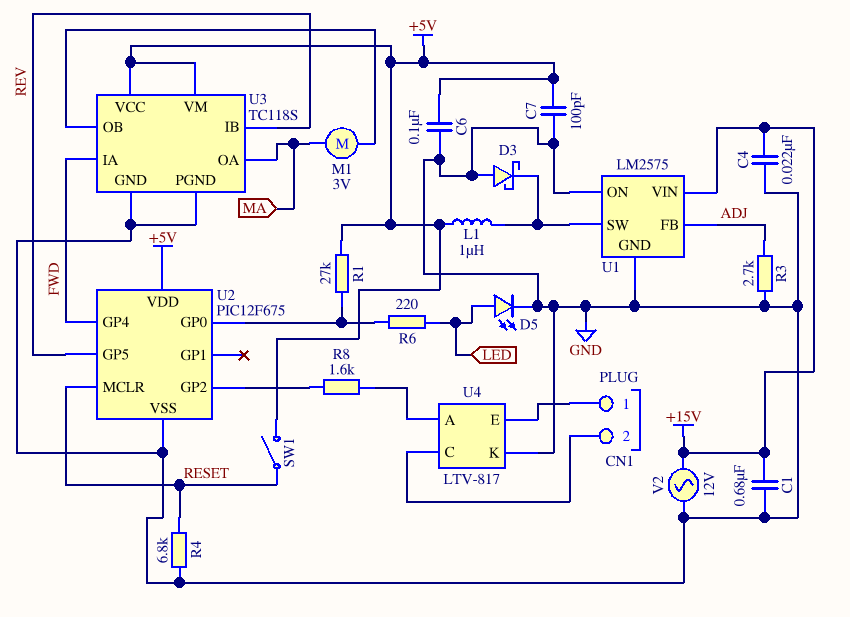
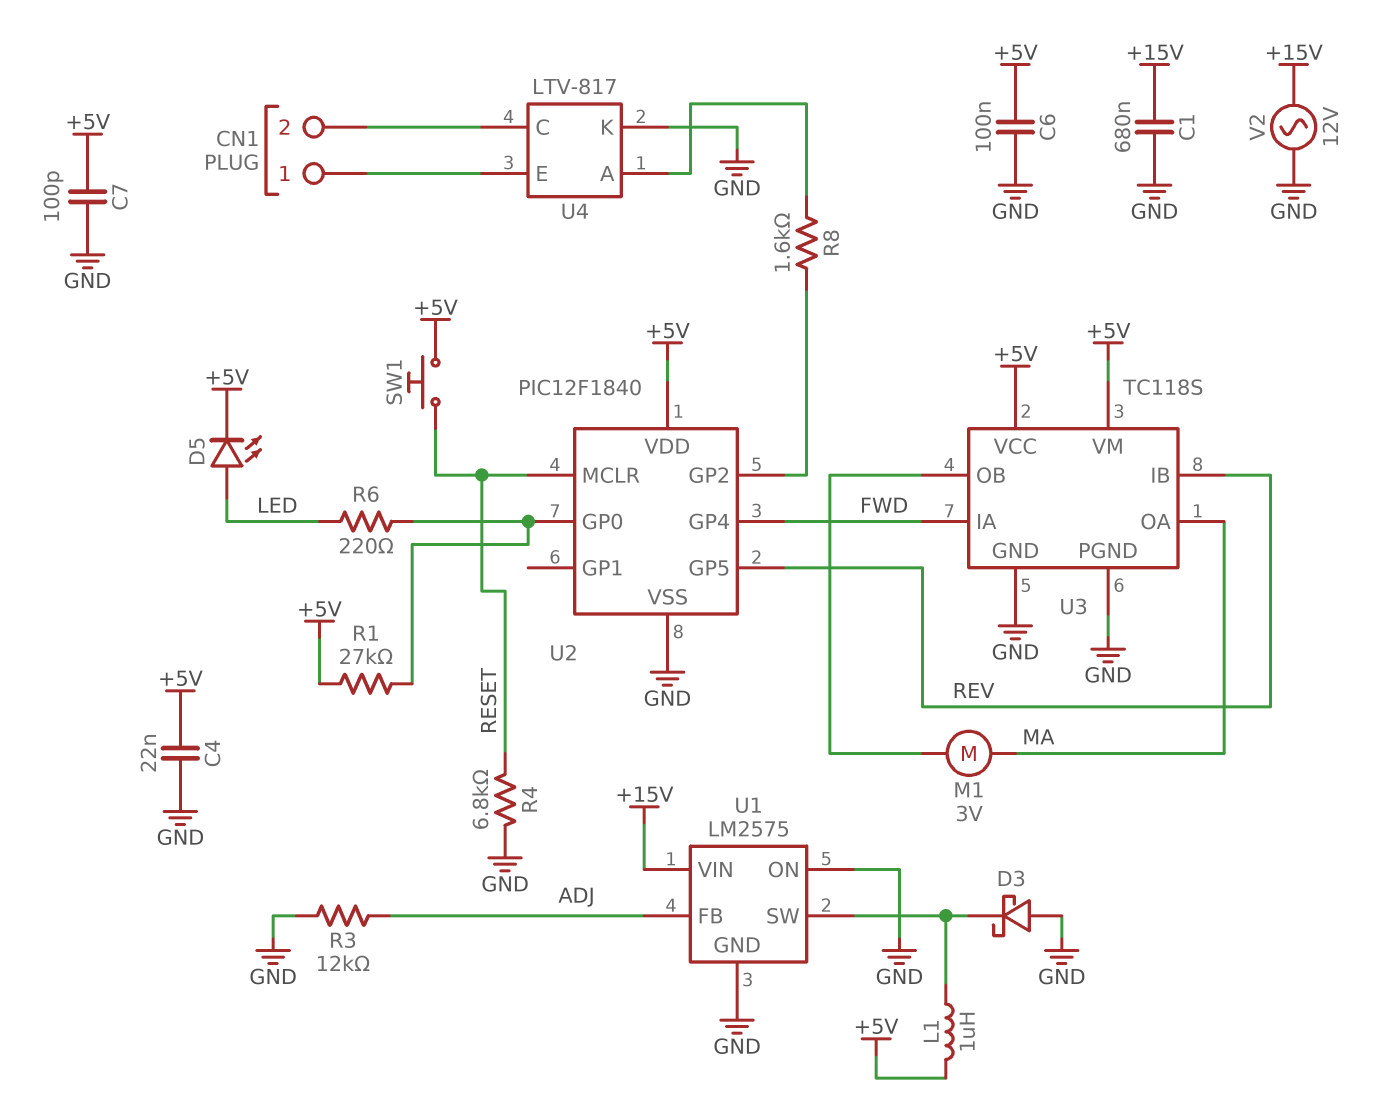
C4: 22nF (+15V, GND) -> 22nF (+5V, GND)
D5: LED (A LED, K GND) -> LED (A LED, K +5V)
R3: 2.7k (ADJ, GND) -> 12k (ADJ, GND)
SW1: switch (+5V, RESET) -> button (+5V, RESET)
U2: PIC12F675 -> PIC12F1840

